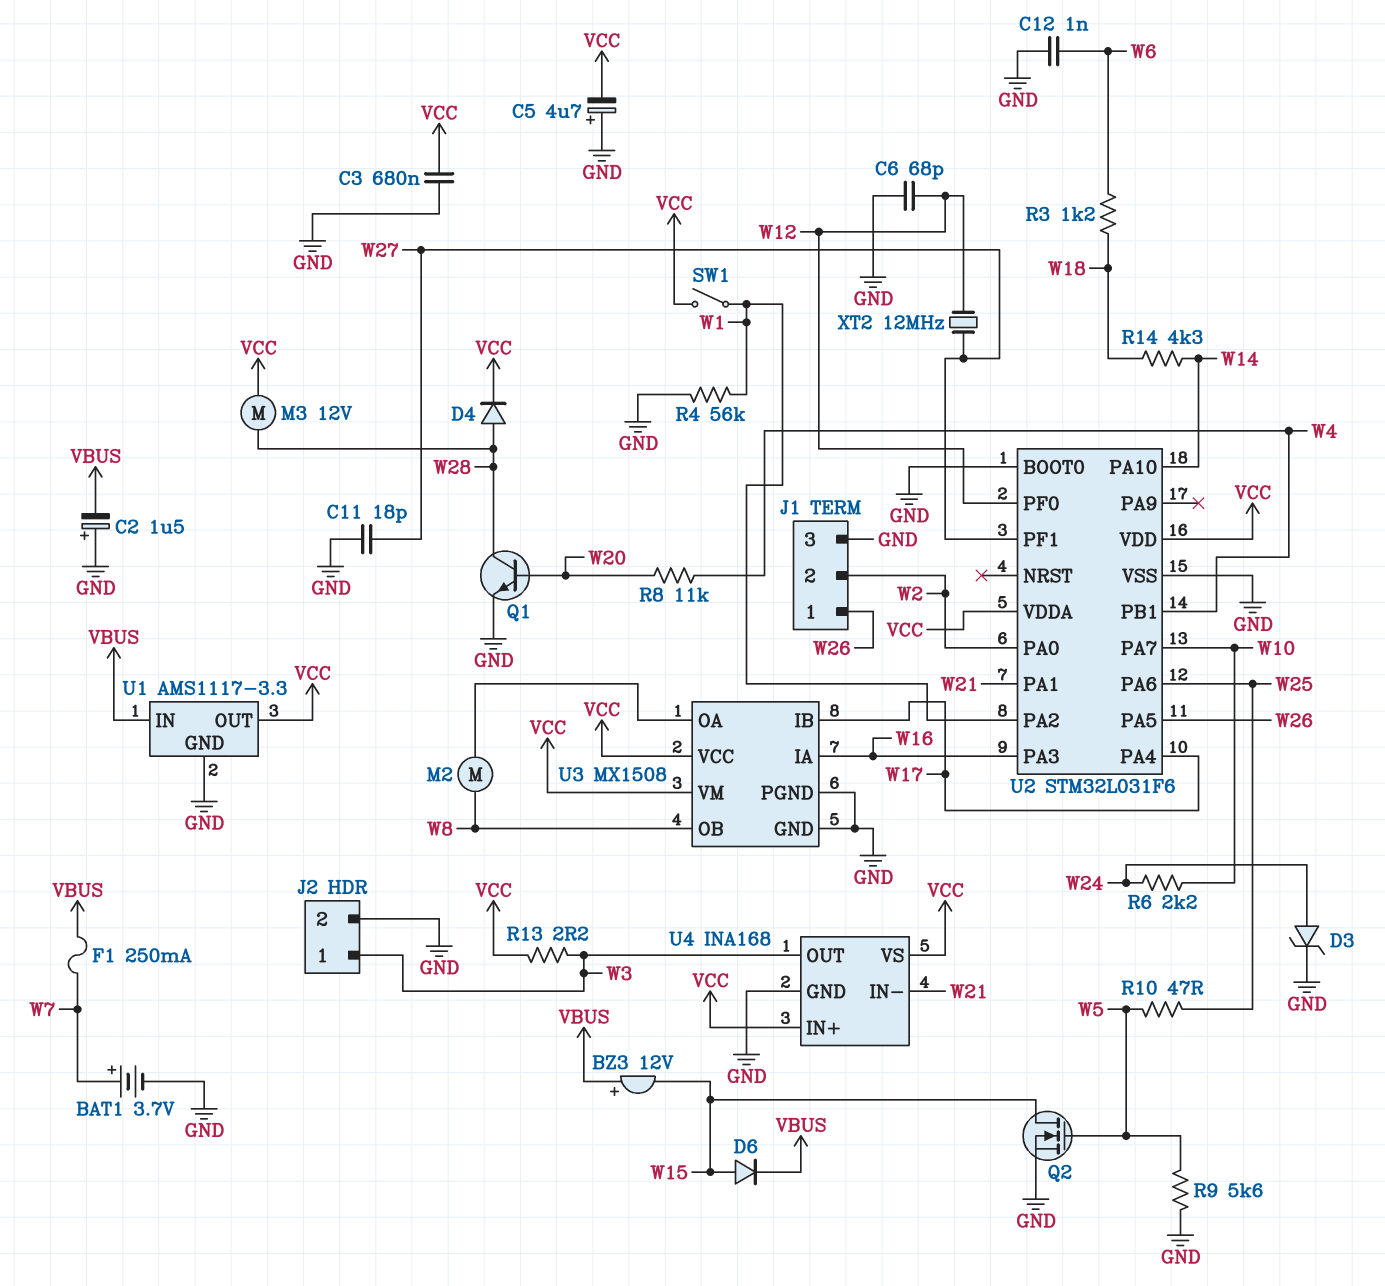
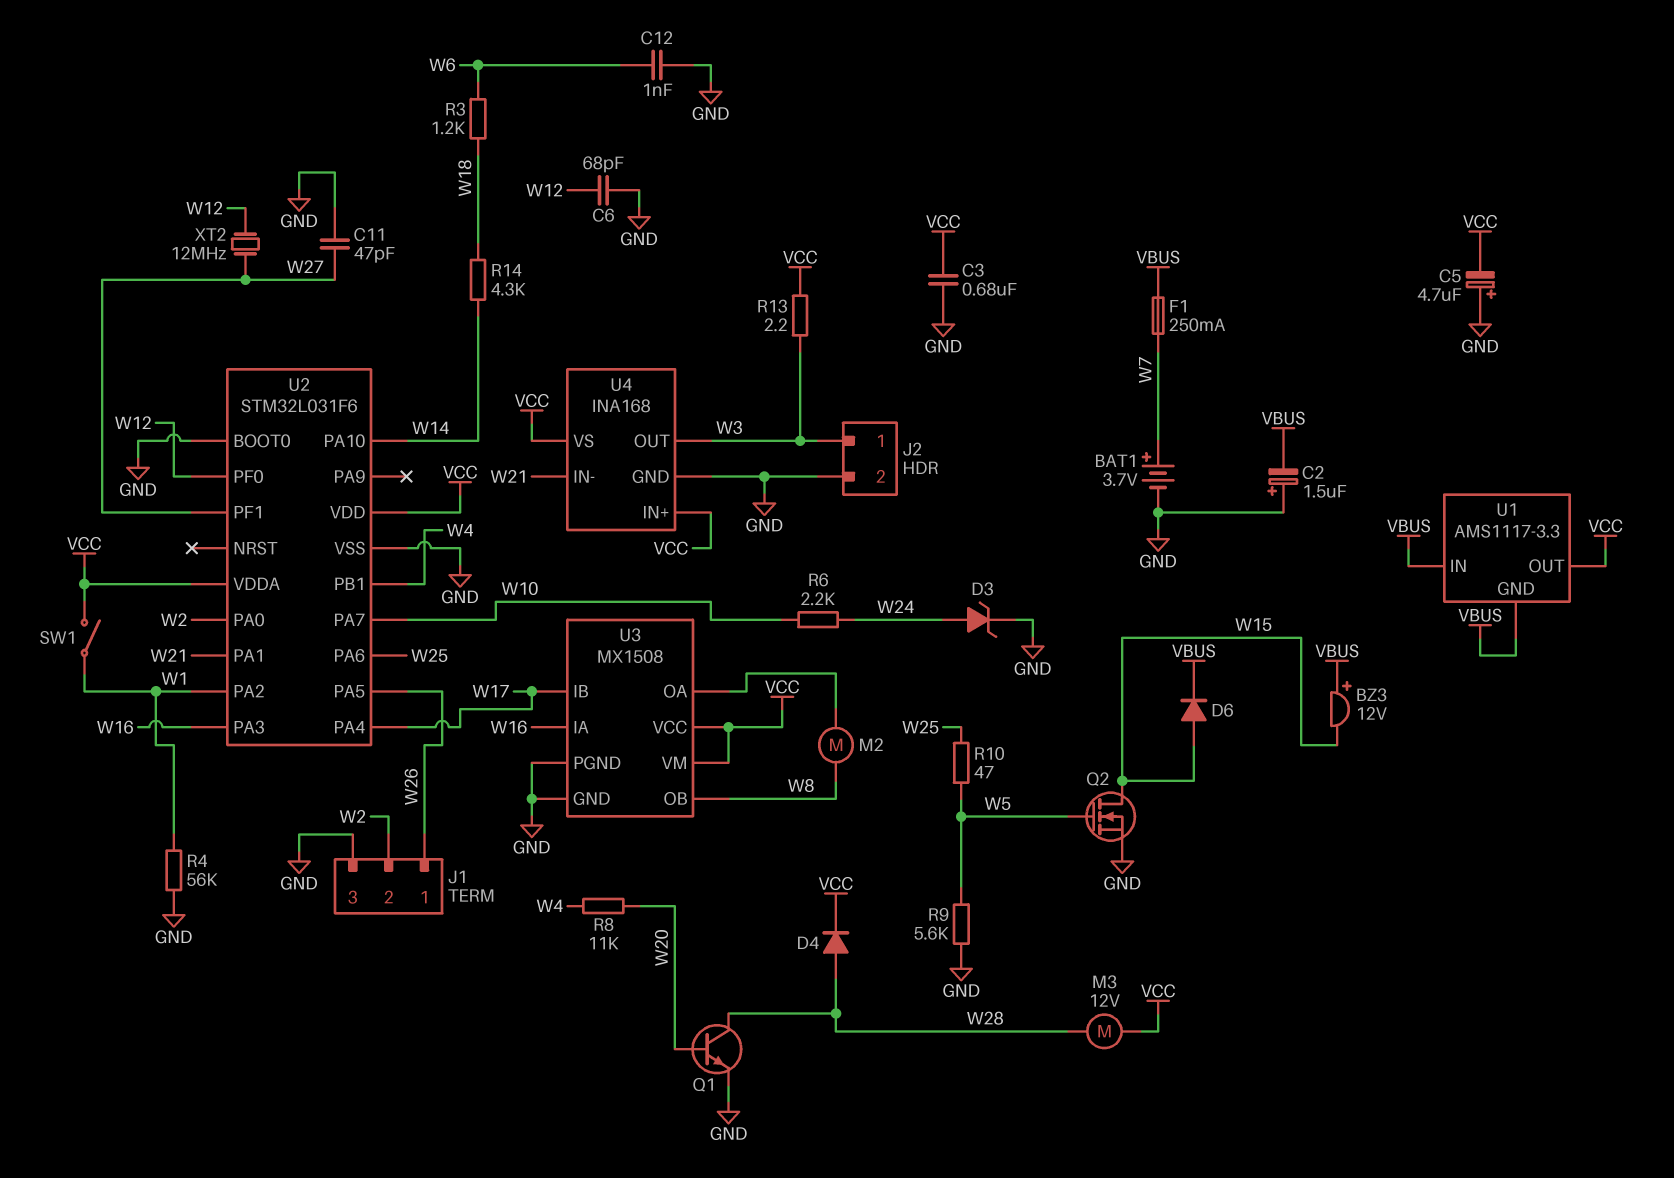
C11: 18pF (GND, W27) -> 47pF (GND, W27)
U1 pin GND: GND -> VBUS

